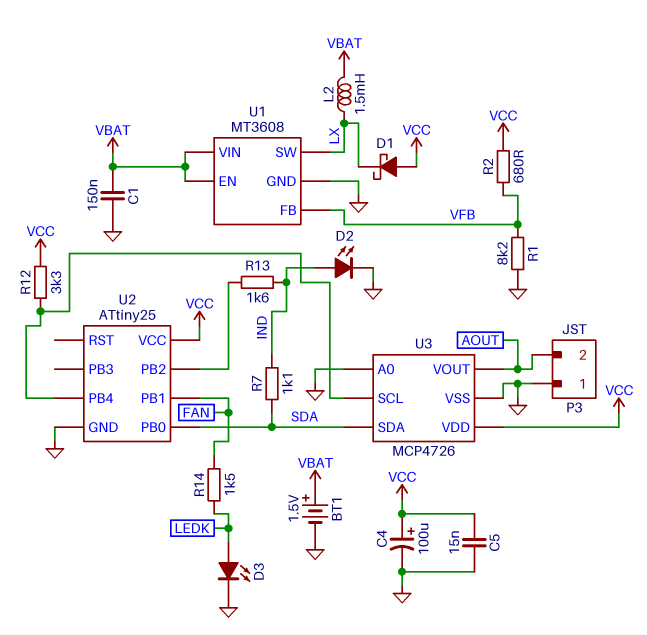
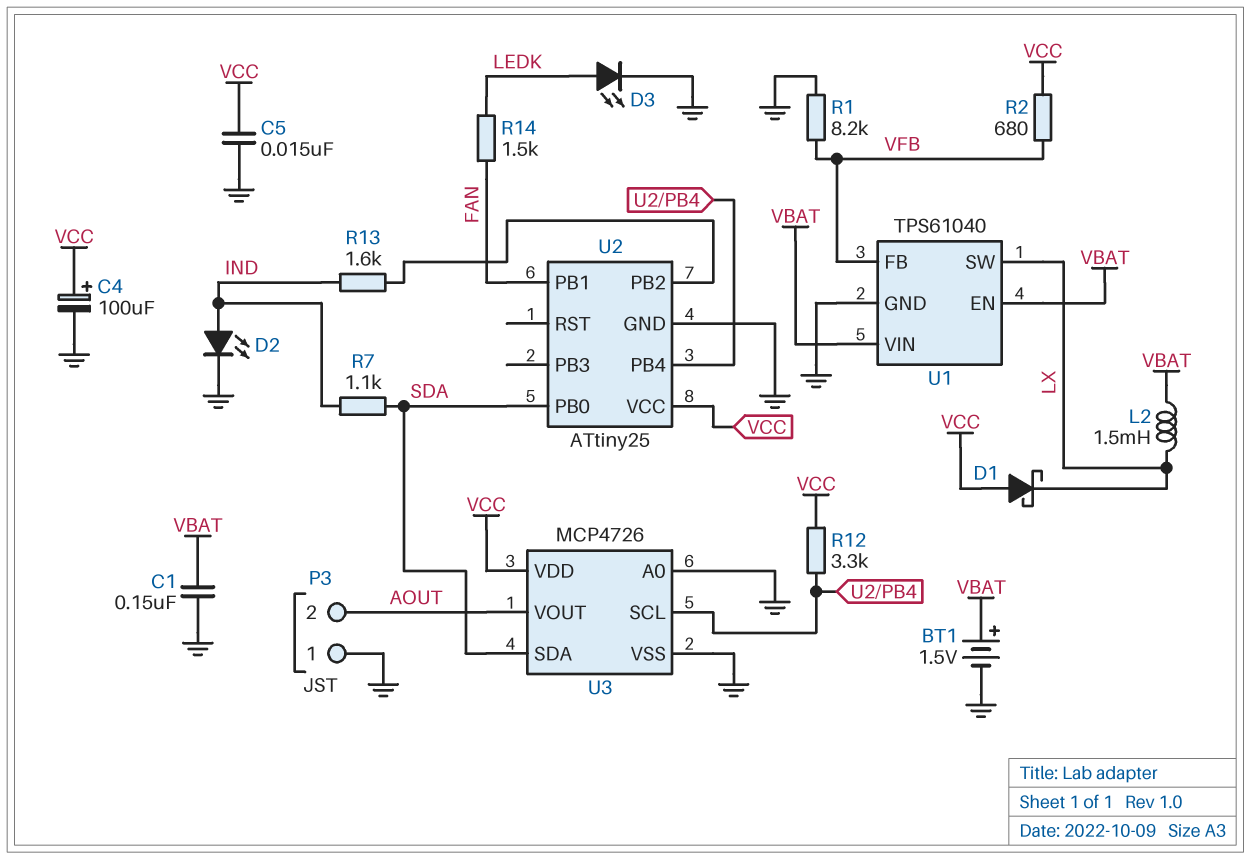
U1: MT3608 -> TPS61040

